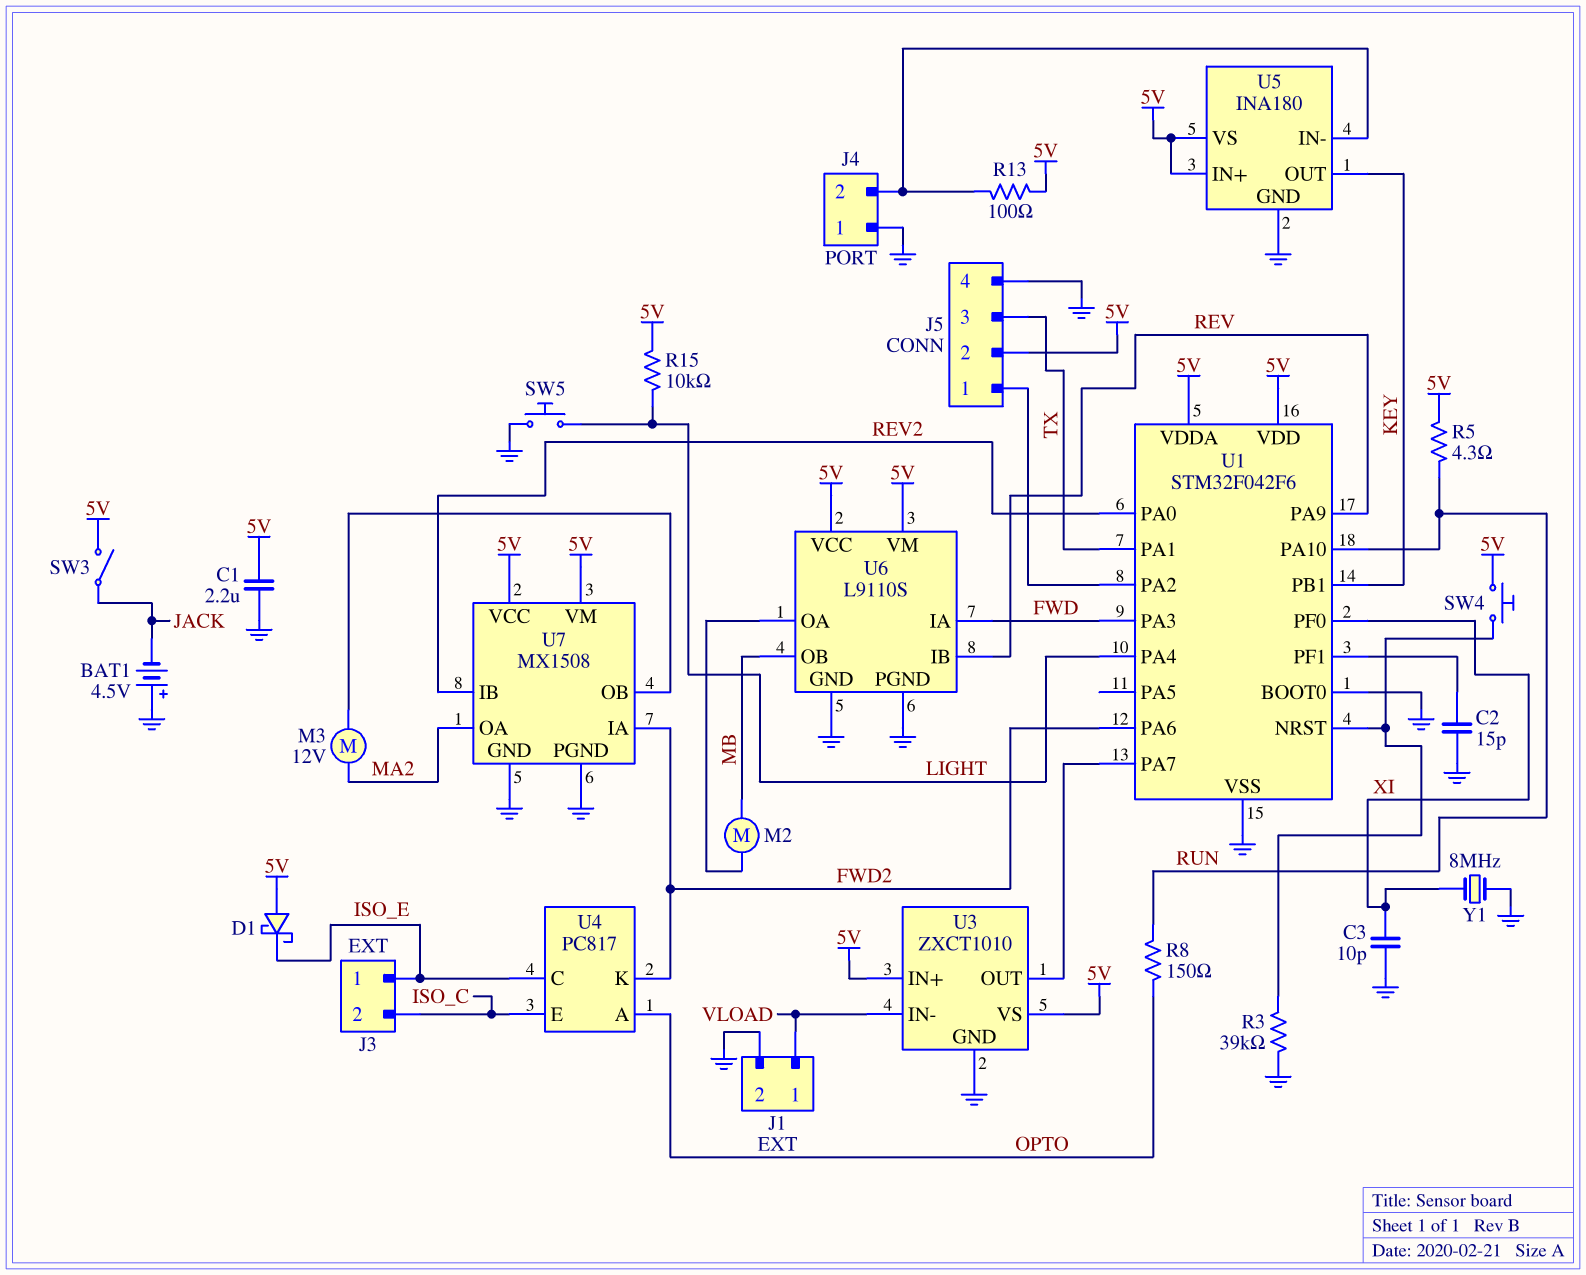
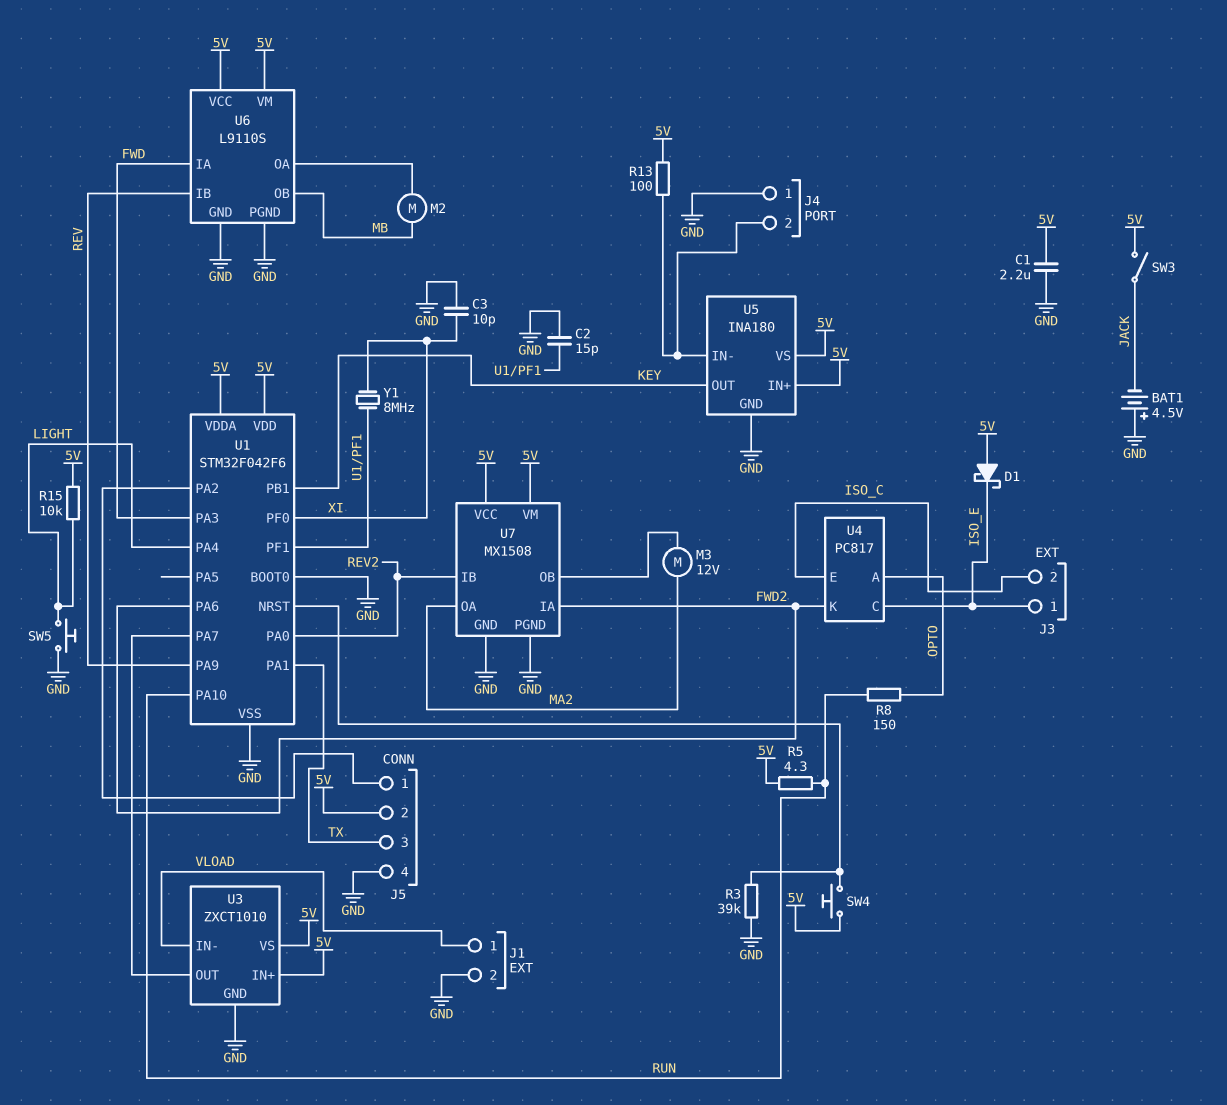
Y1: 8MHz (GND, XI) -> 8MHz (U1/PF1, XI)

